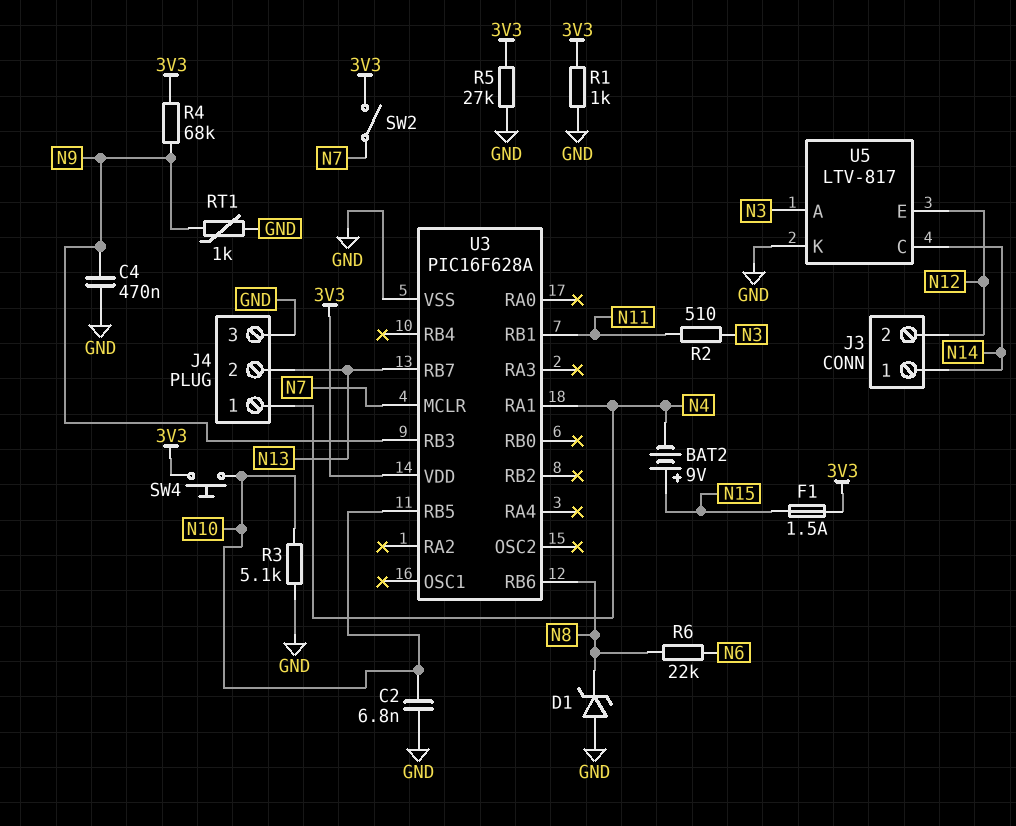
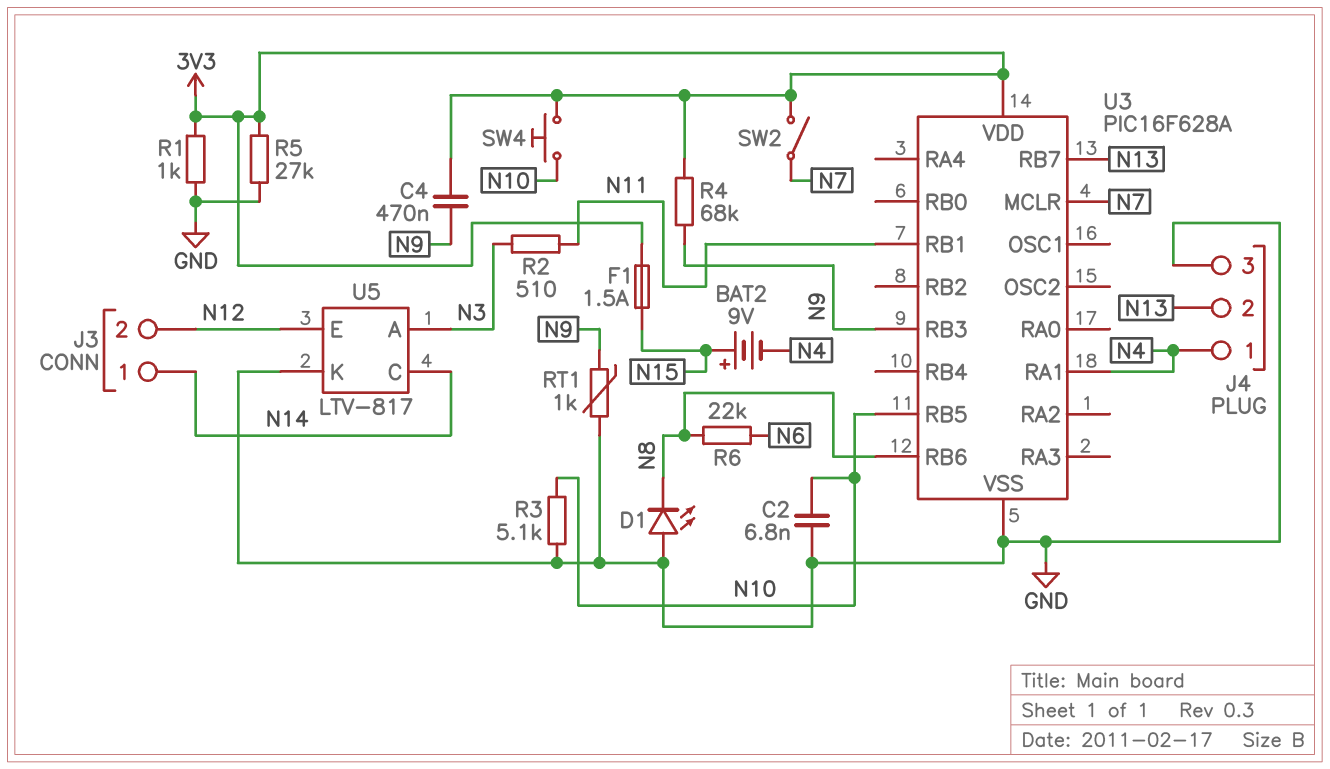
C4: 470nF (GND, N9) -> 470nF (3V3, N9)
D1: zener (A GND, K N8) -> LED (A GND, K N8)

